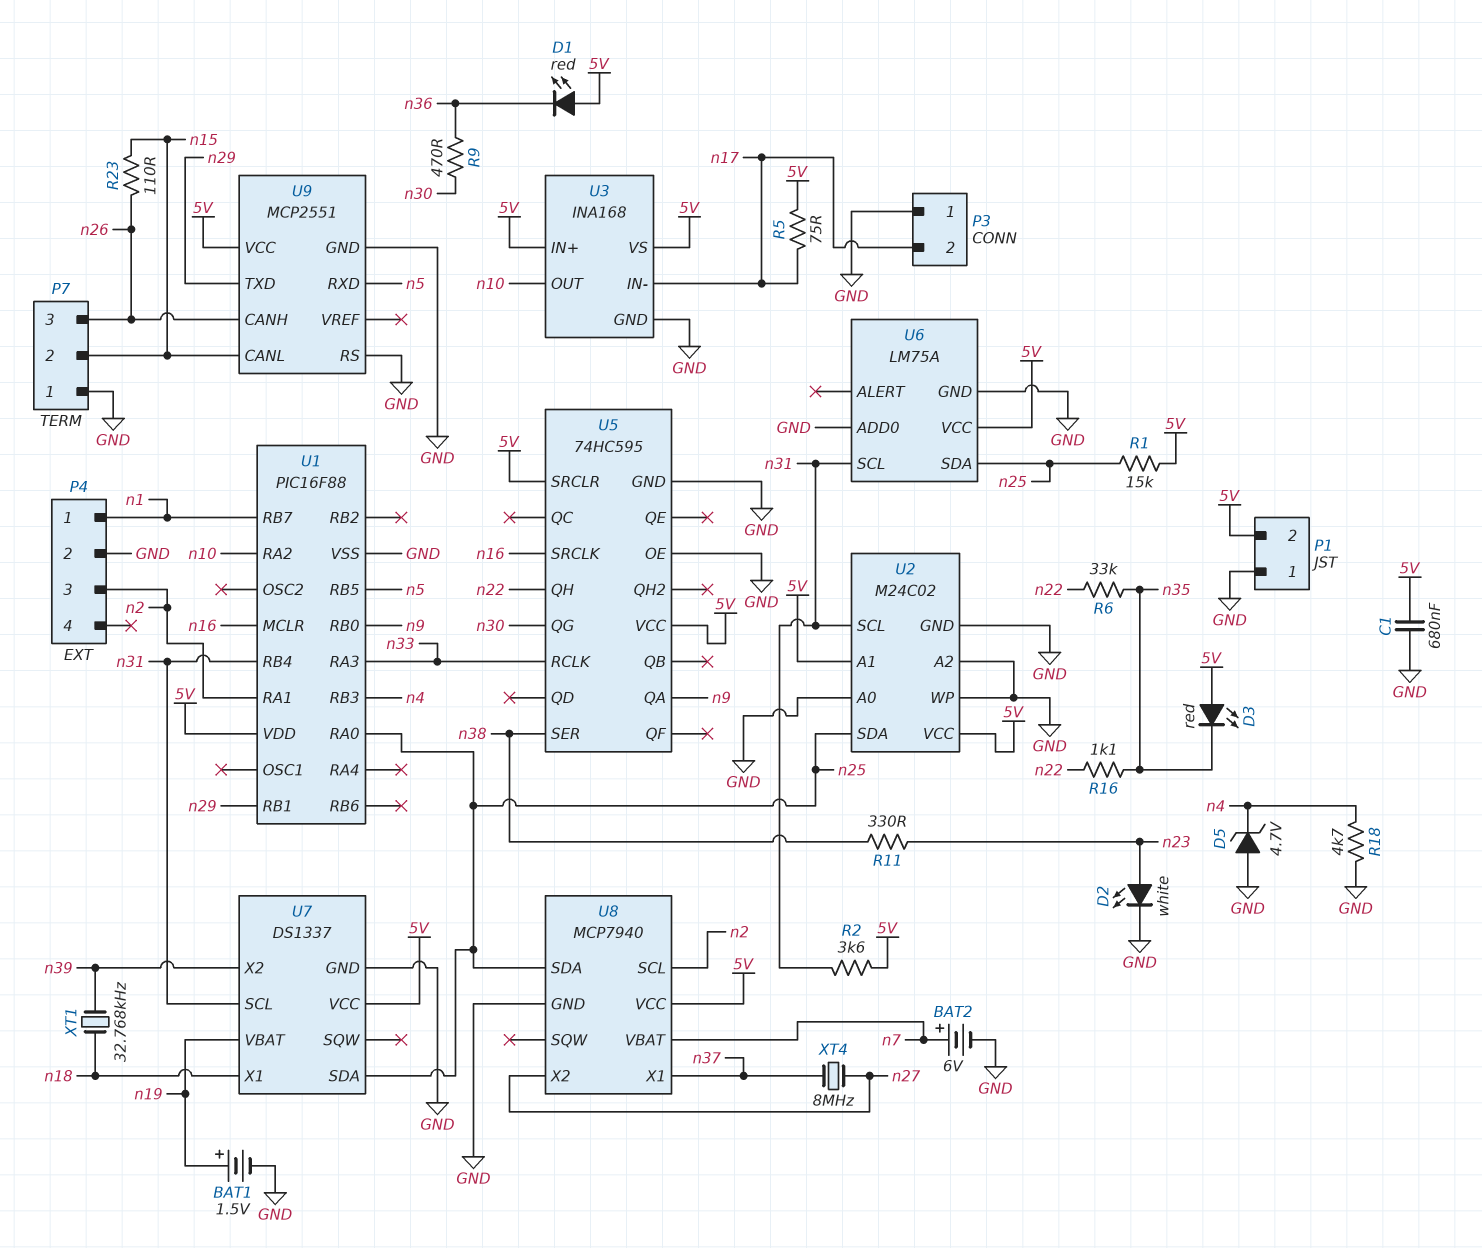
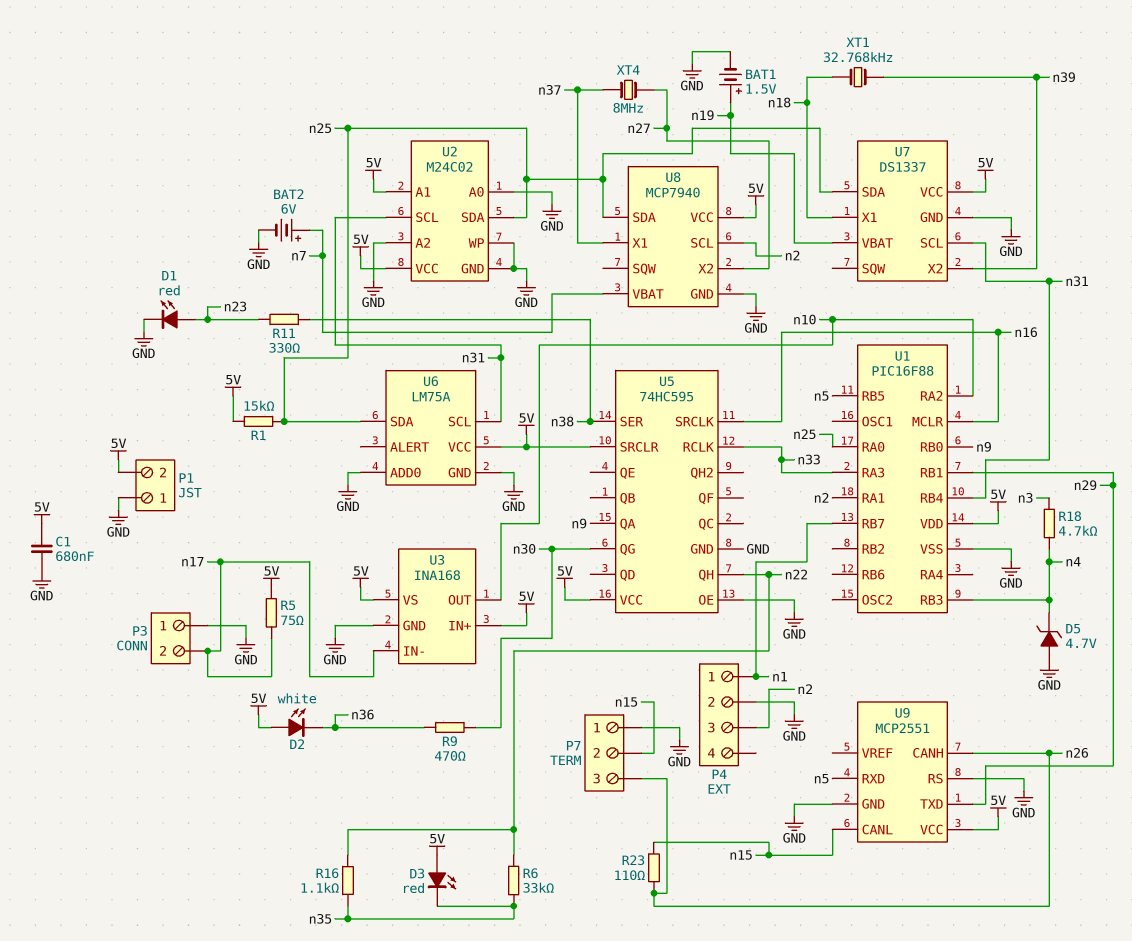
D1: LED red (A 5V, K n36) -> LED red (A n23, K GND)
D2: LED white (A n23, K GND) -> LED white (A 5V, K n36)
R2: 3.6k (5V, n31) -> none
R18: 4.7k (GND, n4) -> 4.7k (n3, n4)

